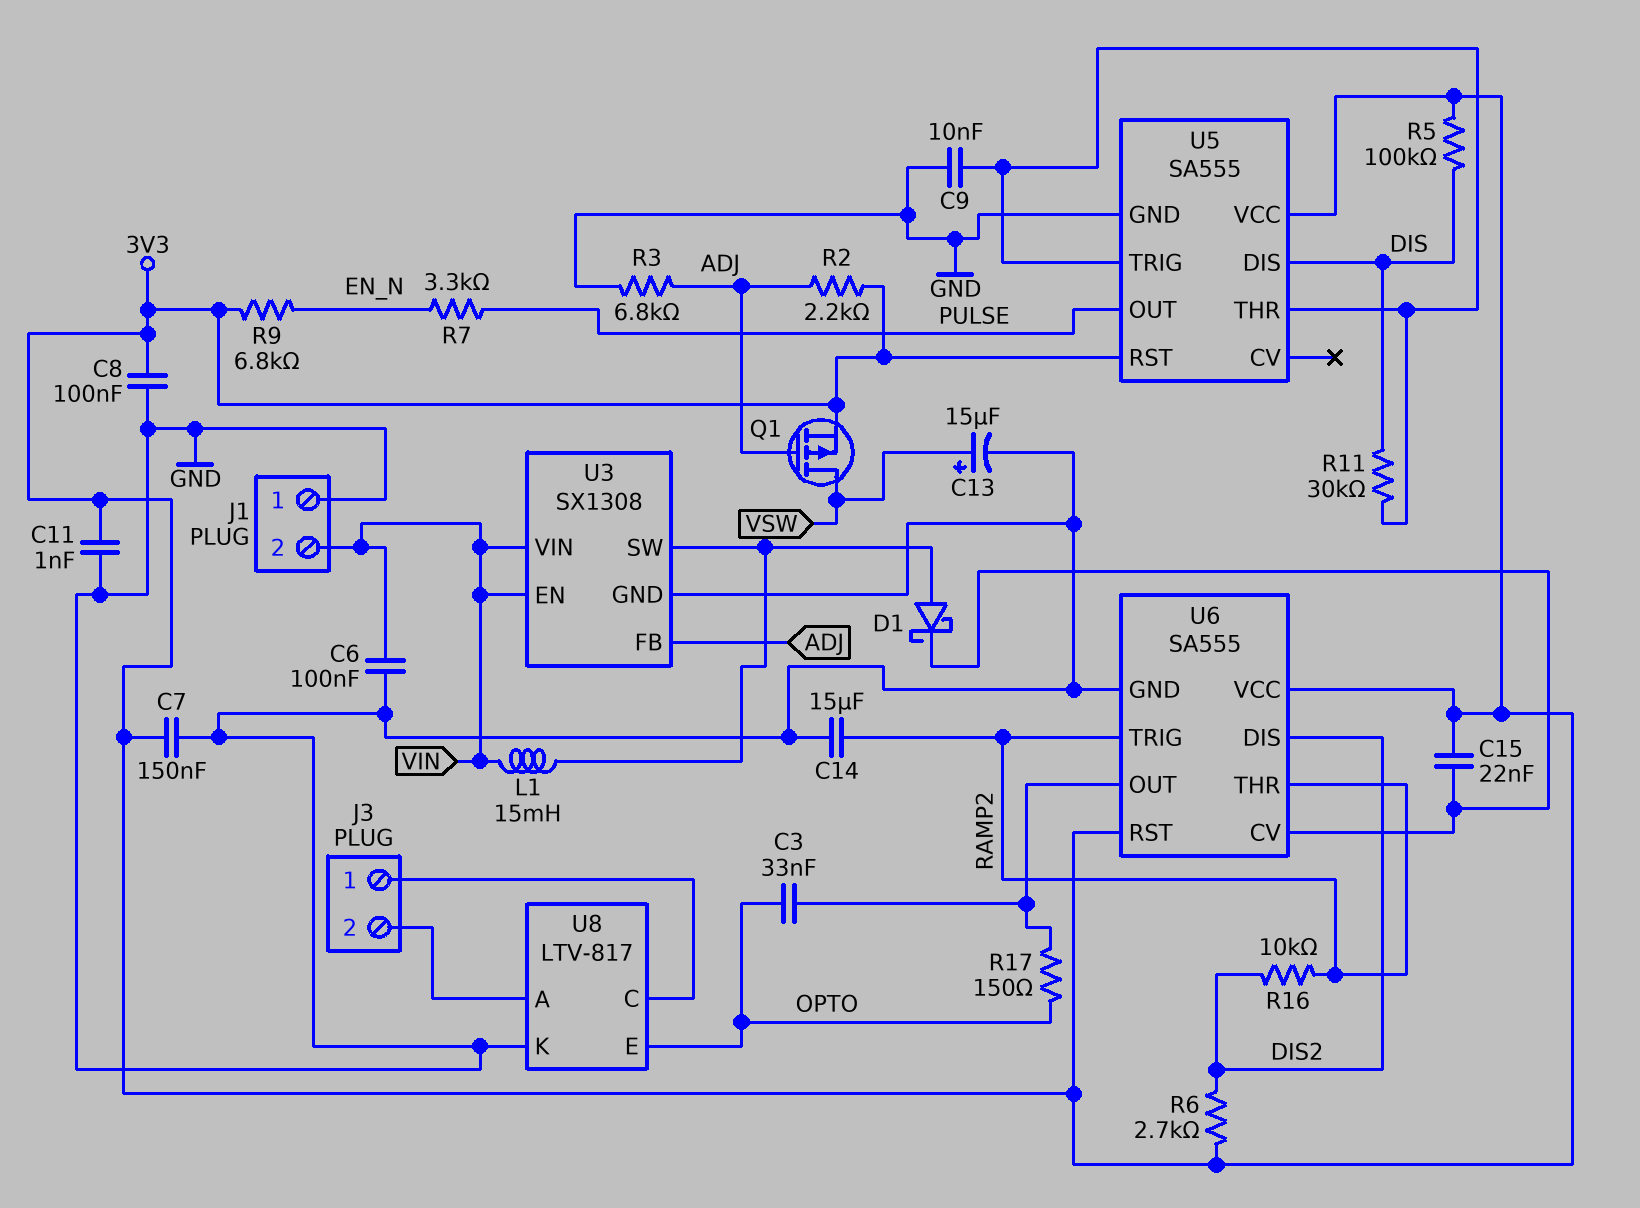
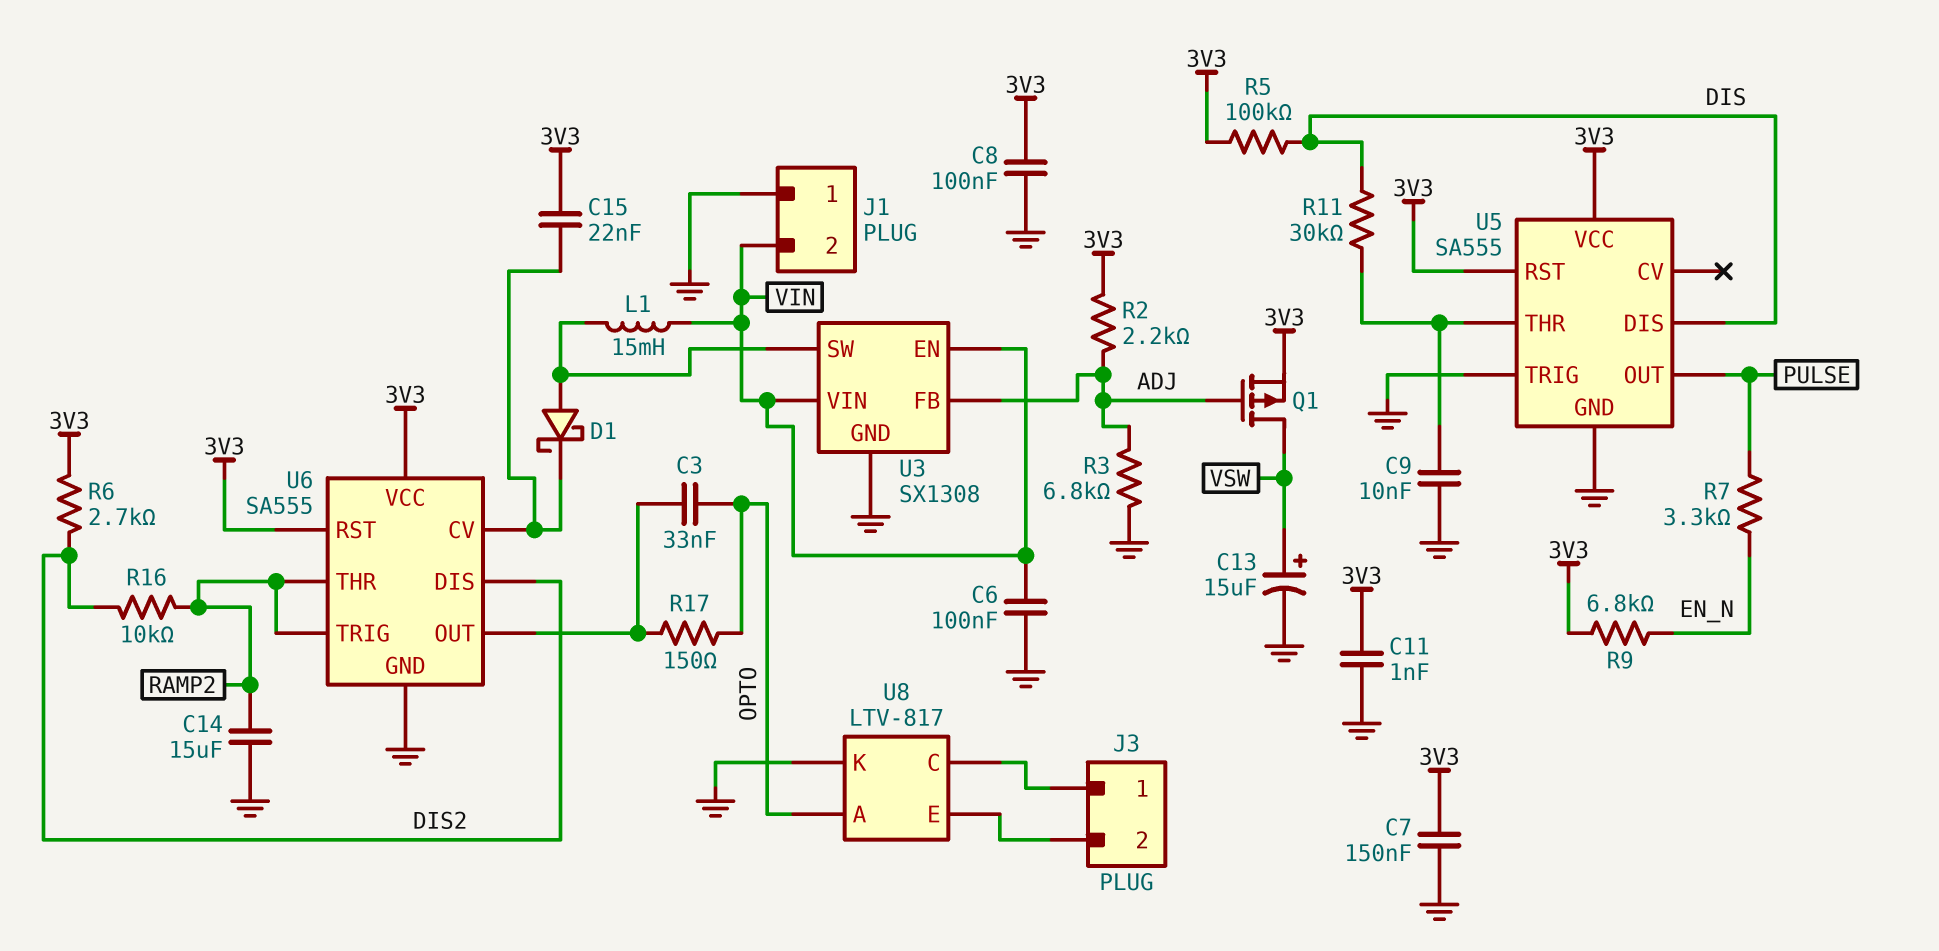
U5 pin TRIG: U5/THR -> GND
U8 pin A: J3/2 -> OPTO
U8 pin E: OPTO -> J3/2

